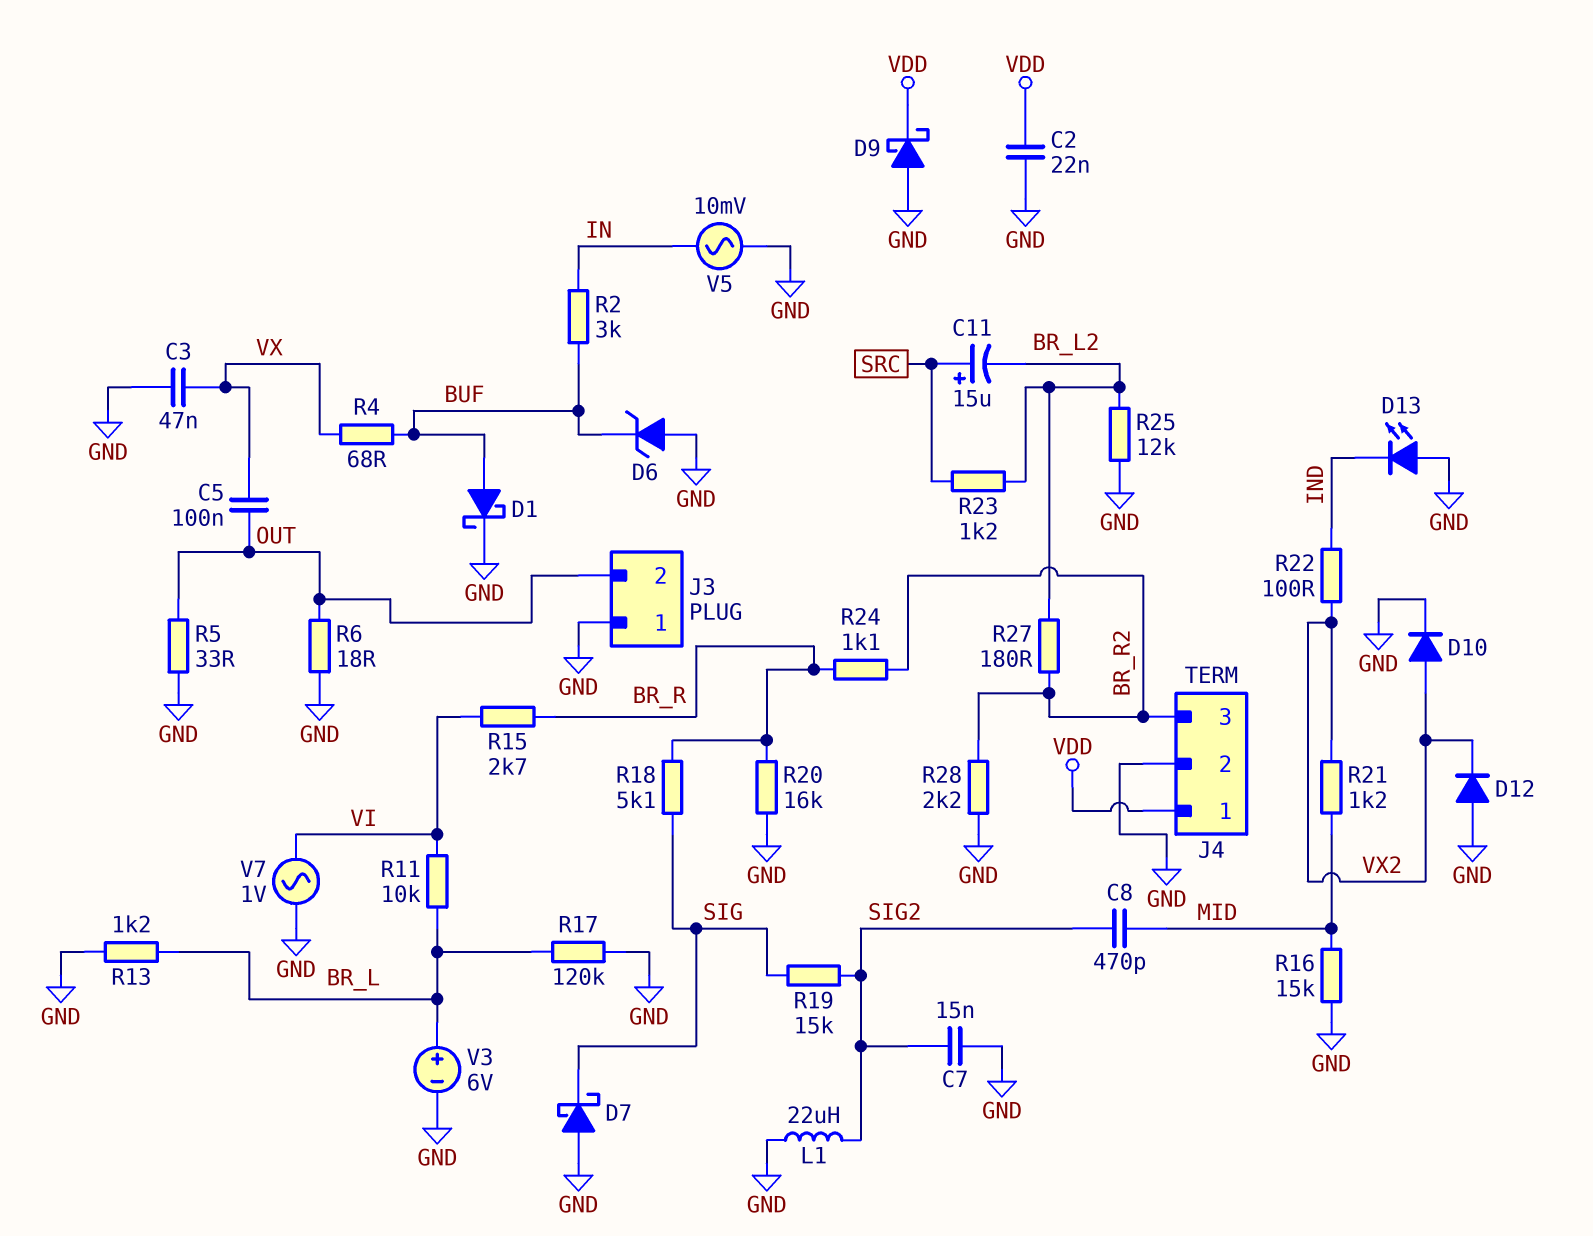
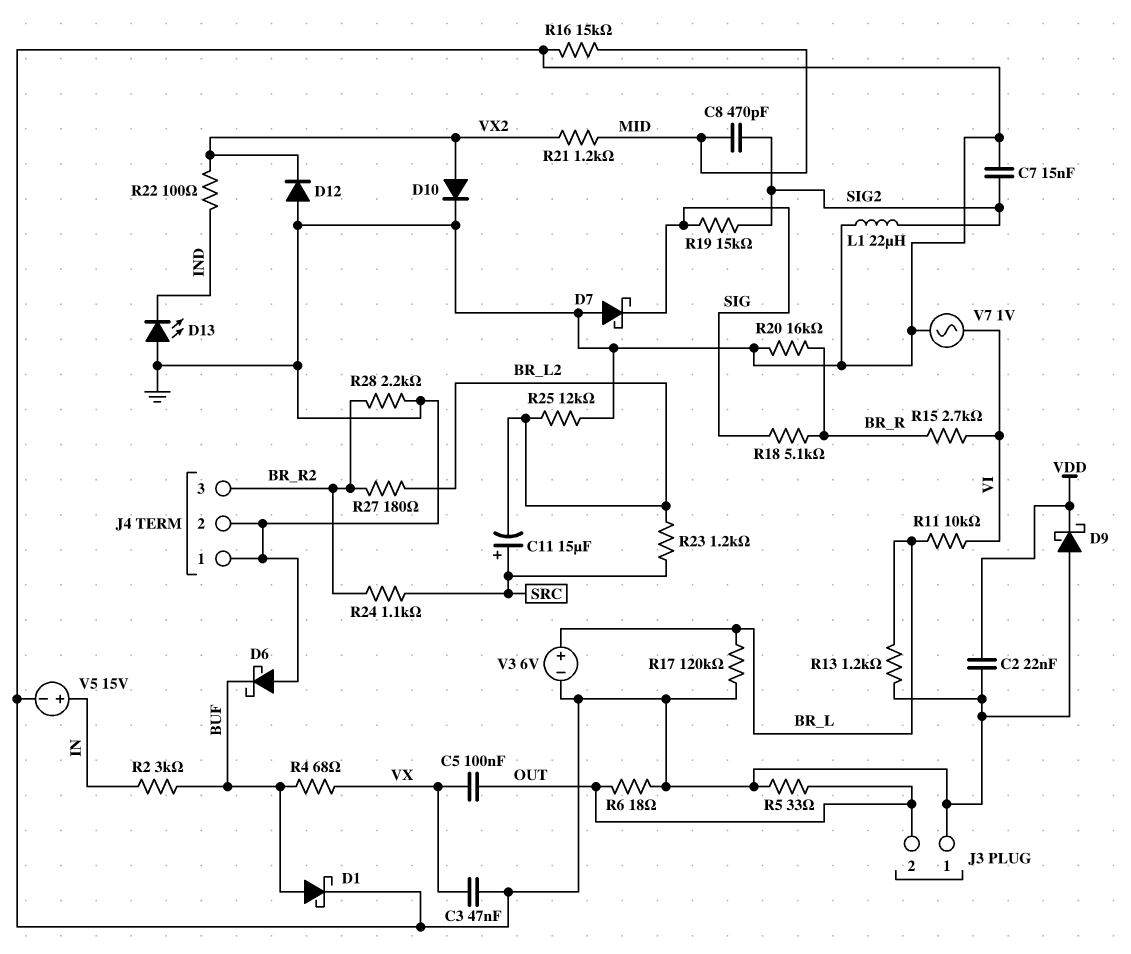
D6: zener (A GND, K BUF) -> schottky (A GND, K BUF)
J4 pin 1: VDD -> GND
R24: 1.1k (BR_R, BR_R2) -> 1.1k (BR_R2, SRC)
V5: AC 10mV (GND, IN) -> 15V (plus IN, minus GND)

